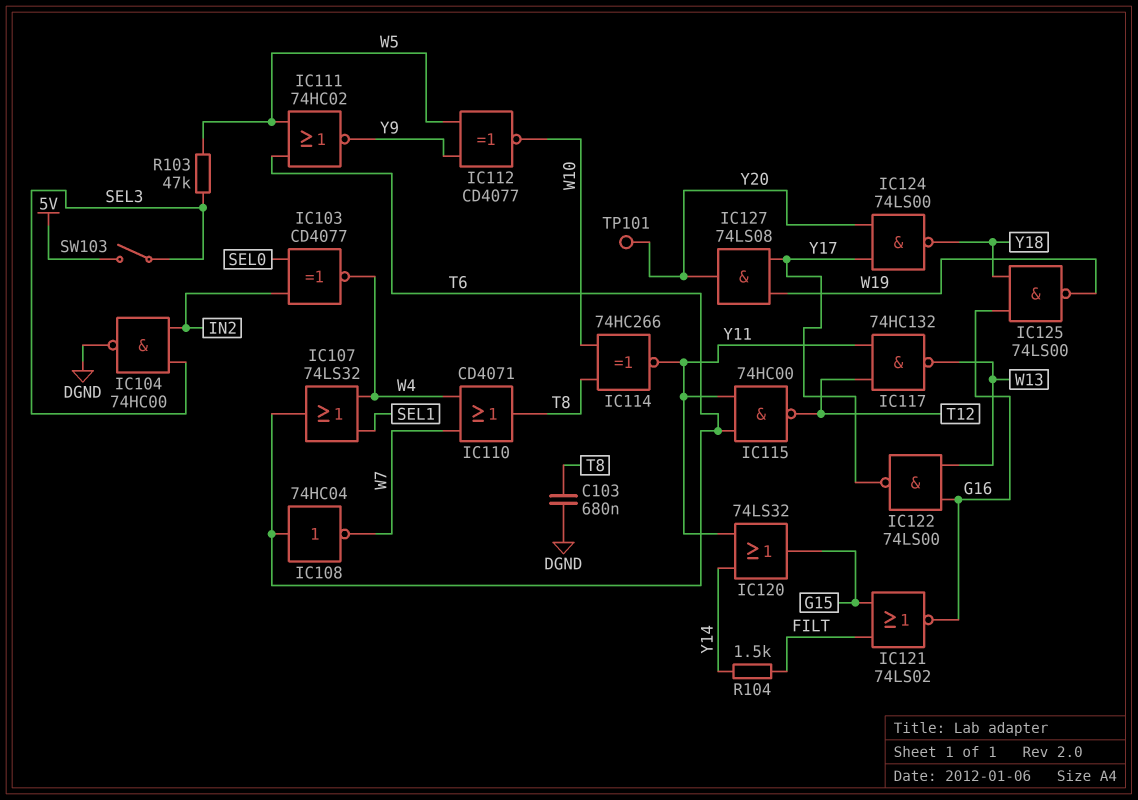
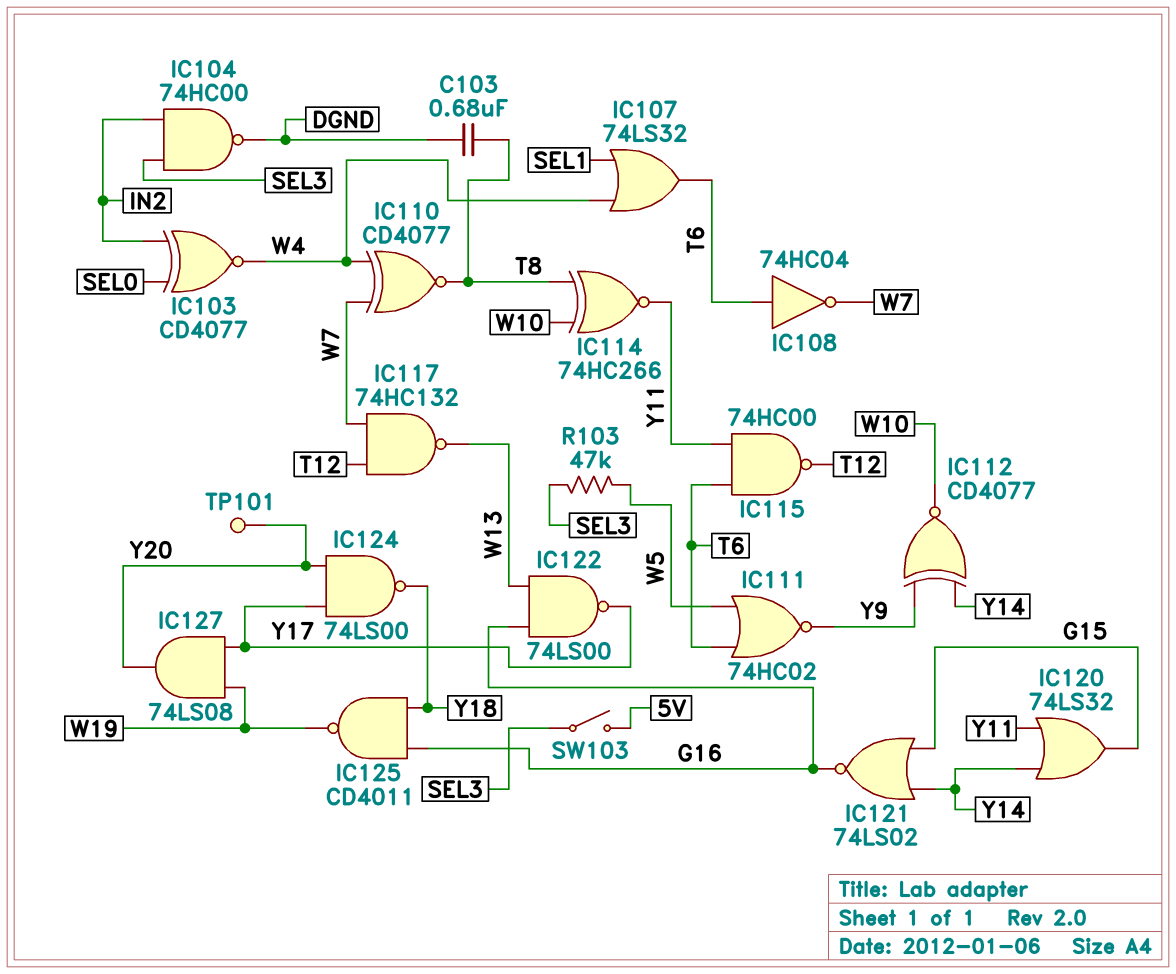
IC110: OR CD4071 (in W4, in W7, out T8) -> XNOR CD4077 (in W4, in W7, out T8)
IC112: XNOR CD4077 (in W5, in Y9, out W10) -> XNOR CD4077 (in Y9, in Y14, out W10)
IC117: NAND 74HC132 (in T12, in Y11, out W13) -> NAND 74HC132 (in T12, in W7, out W13)
IC121: NOR 74LS02 (in FILT, in G15, out G16) -> NOR 74LS02 (in G15, in Y14, out G16)
IC125: NAND 74LS00 (in G16, in Y18, out W19) -> NAND CD4011 (in G16, in Y18, out W19)
R104: 1.5k (FILT, Y14) -> none

